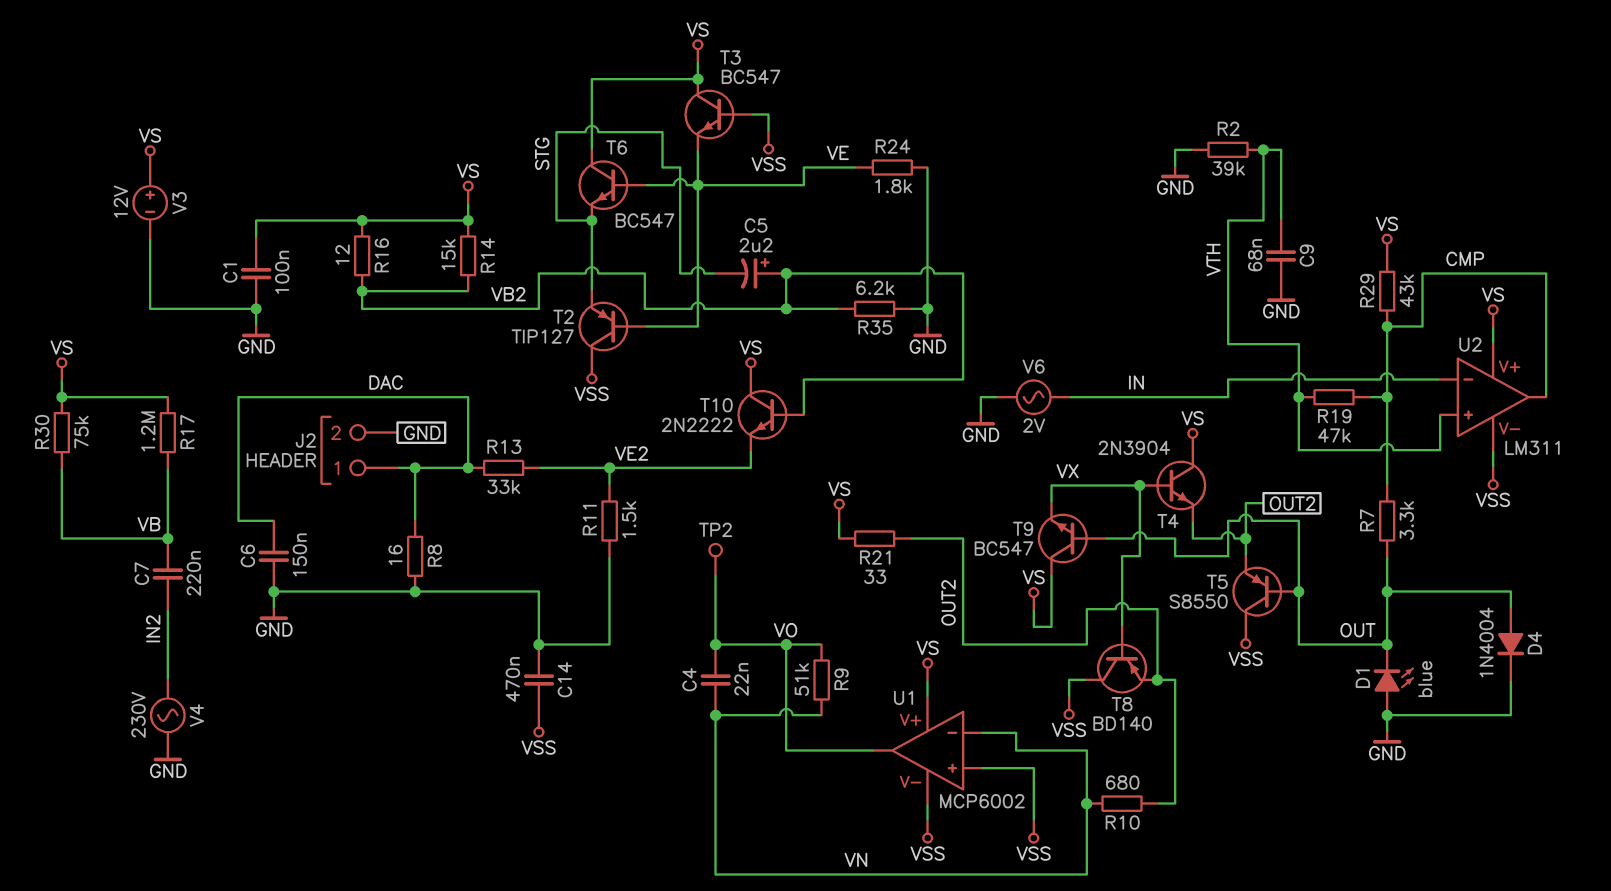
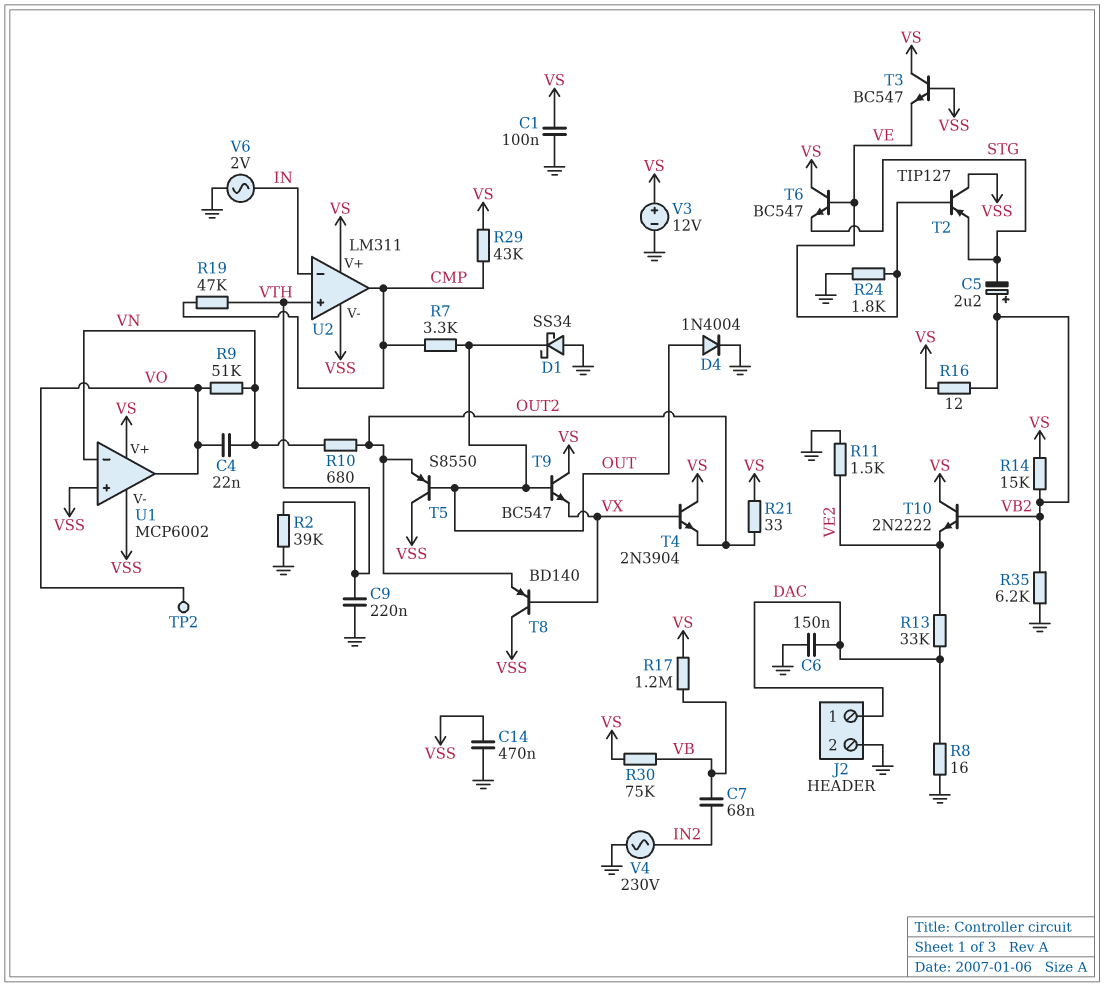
C7: 220nF (IN2, VB) -> 68nF (IN2, VB)
C9: 68nF (GND, VTH) -> 220nF (GND, VTH)
D1: LED blue (A GND, K OUT) -> schottky SS34 (A GND, K OUT)

